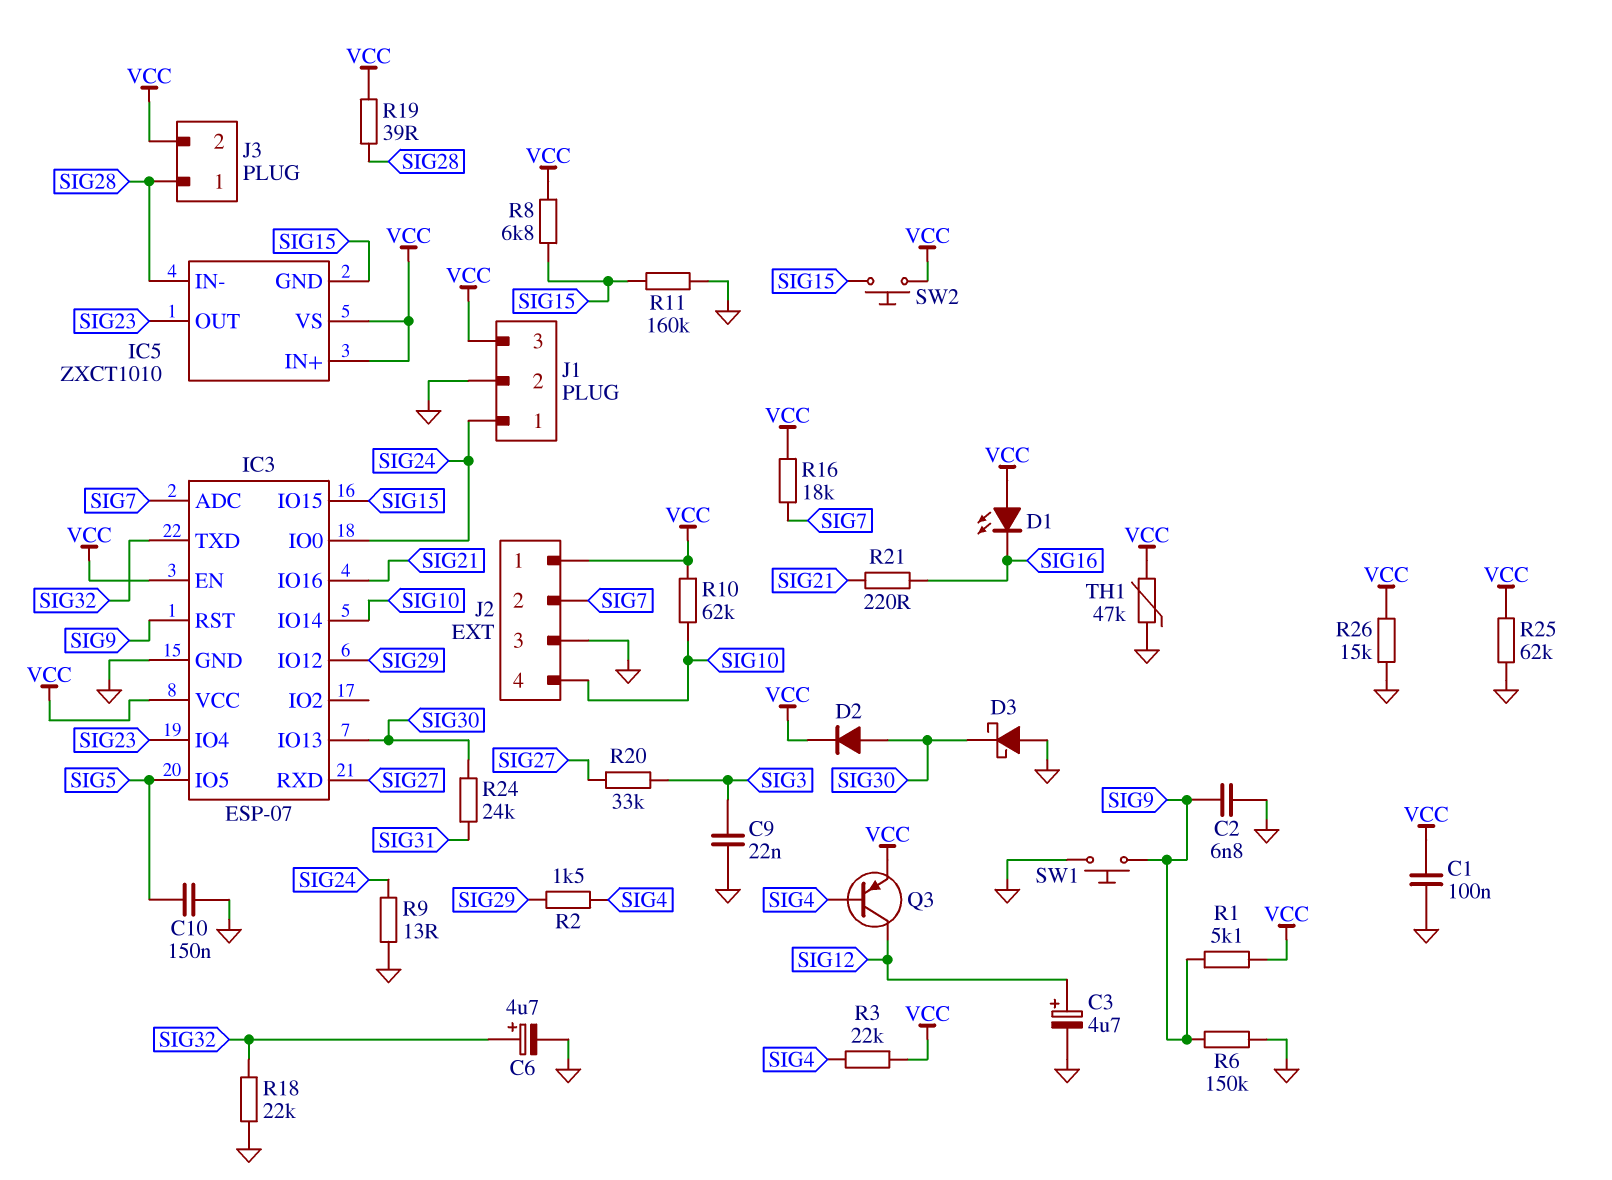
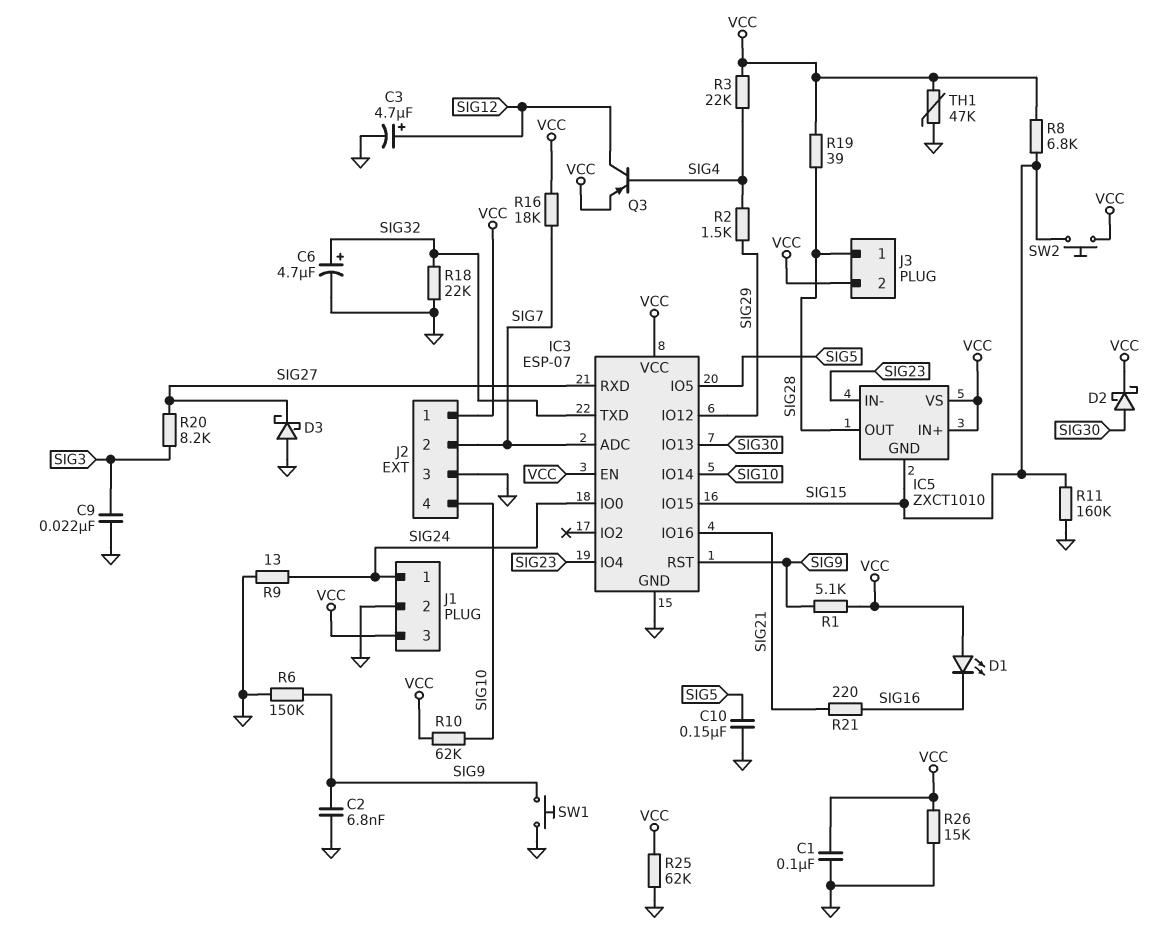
D2: diode (A SIG30, K VCC) -> schottky (A SIG30, K VCC)
D3: schottky (A GND, K SIG30) -> schottky (A GND, K SIG27)
IC5 pin IN-: SIG28 -> SIG23
IC5 pin OUT: SIG23 -> SIG28
R20: 33k (SIG3, SIG27) -> 8.2k (SIG3, SIG27)
R24: 24k (SIG30, SIG31) -> none

